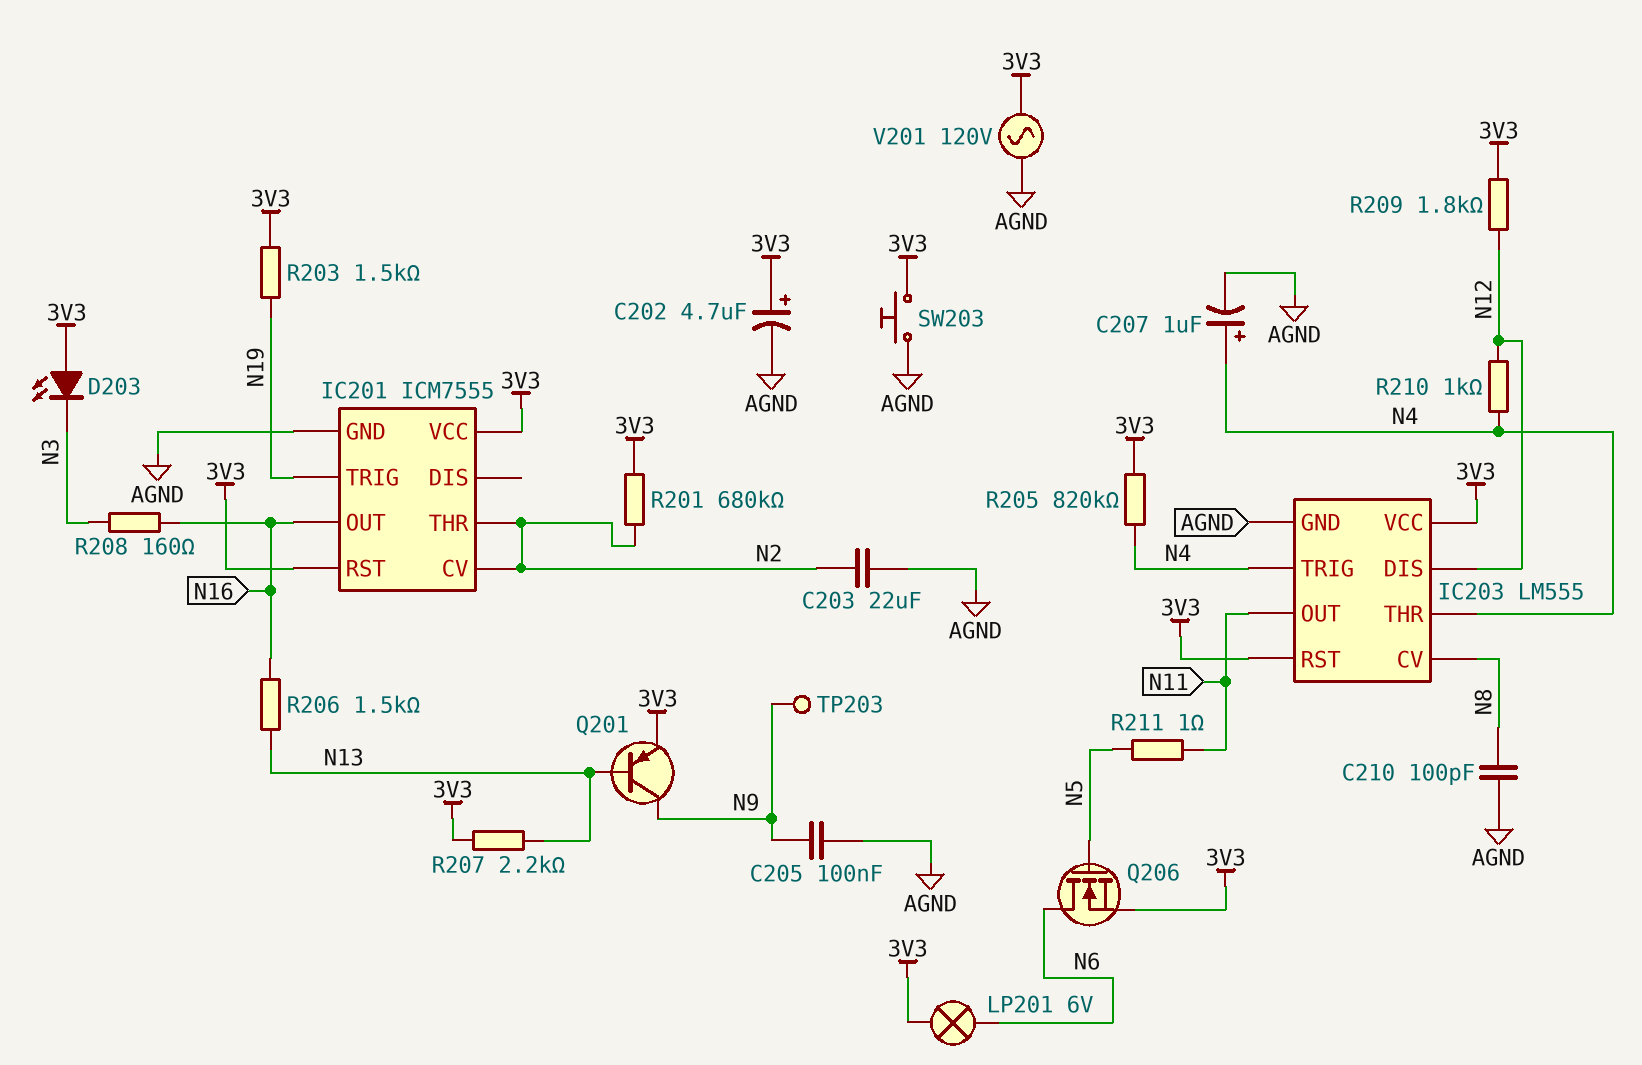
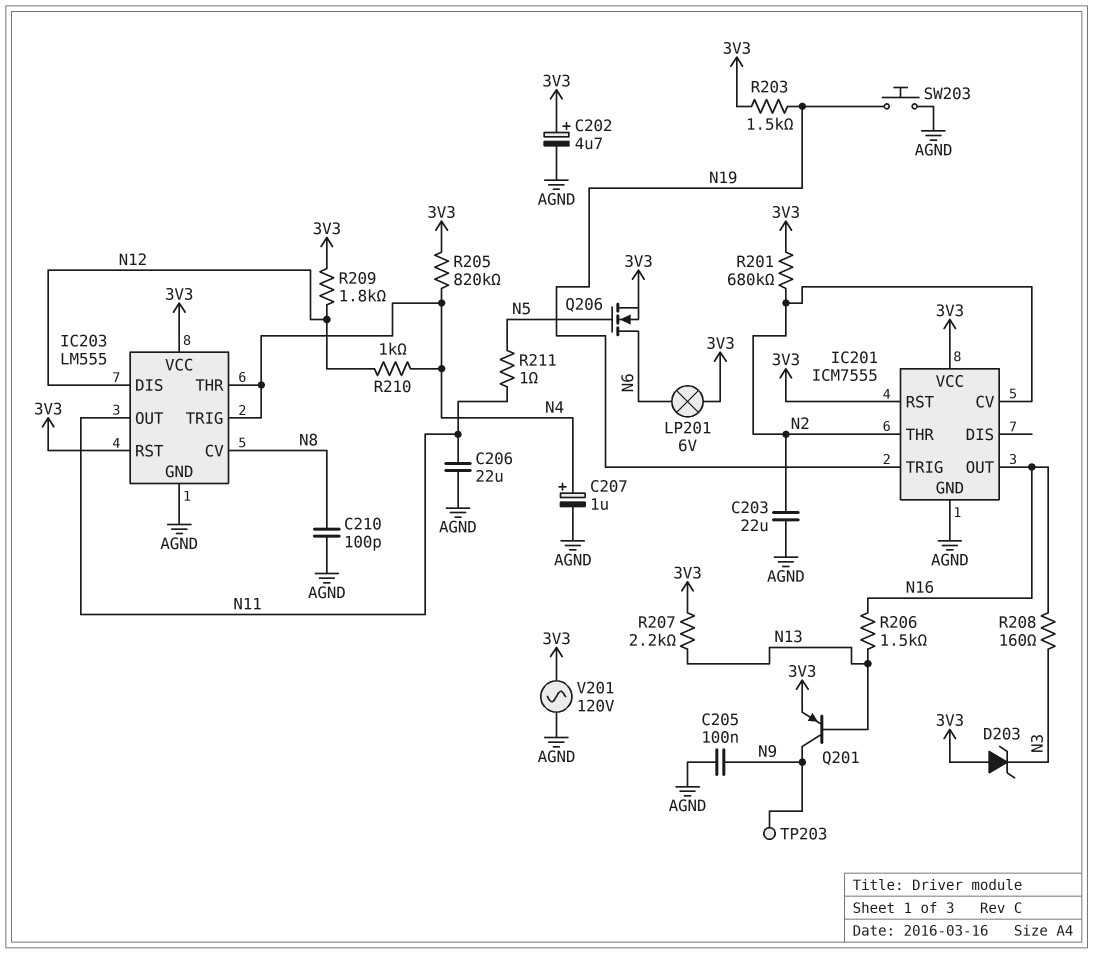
C206: none -> 22uF (AGND, N11)
D203: LED (A 3V3, K N3) -> zener (A 3V3, K N3)
SW203: button (3V3, AGND) -> button (AGND, N19)

